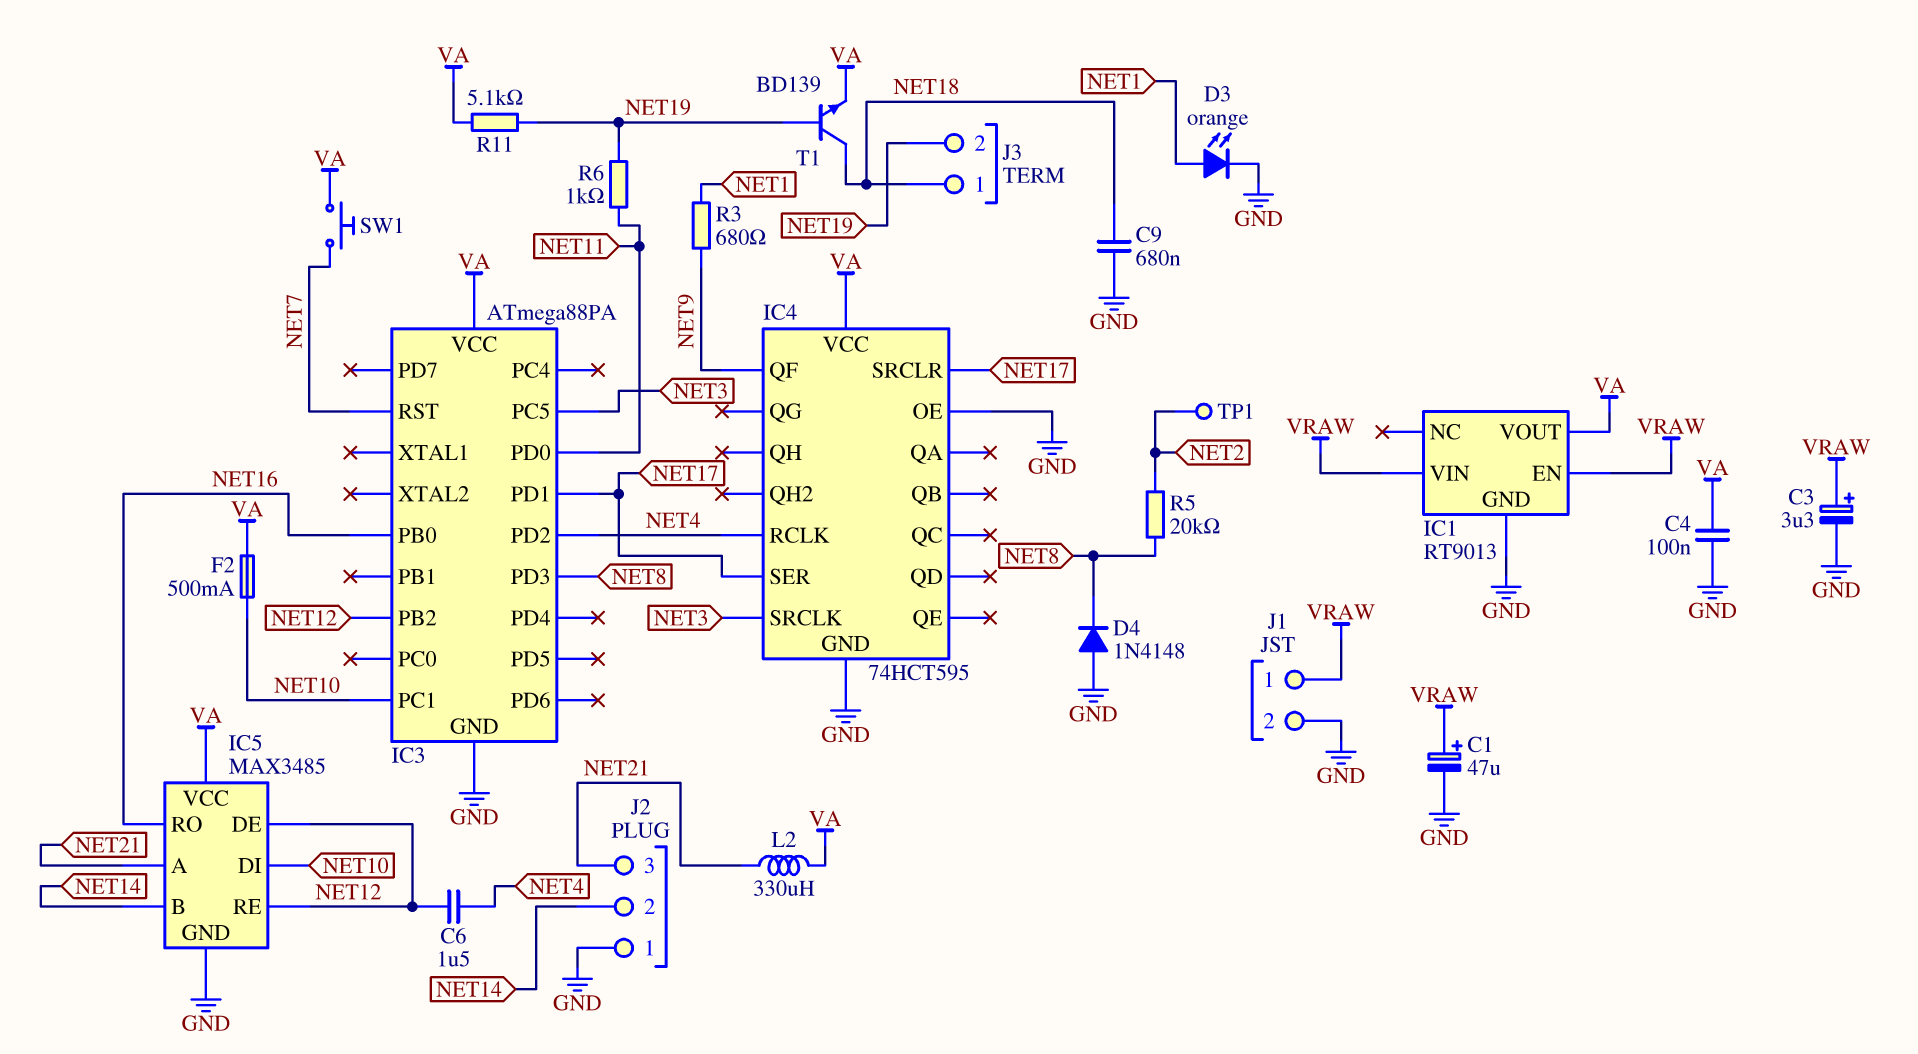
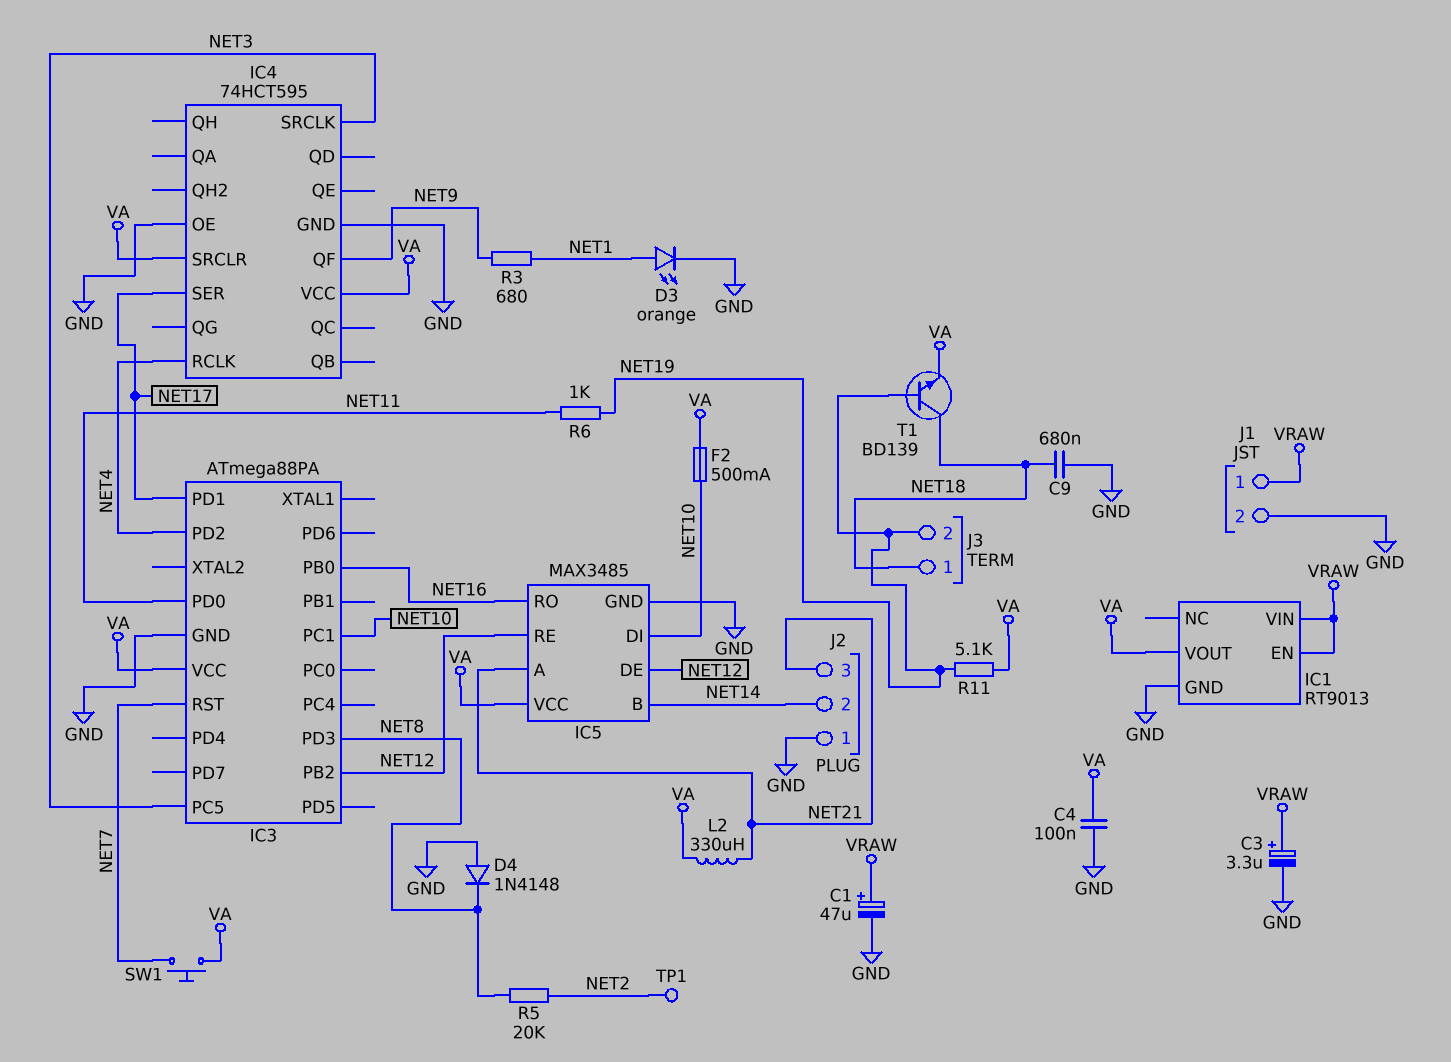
C6: 1.5uF (NET4, NET12) -> none
IC4 pin SRCLR: NET17 -> VA

